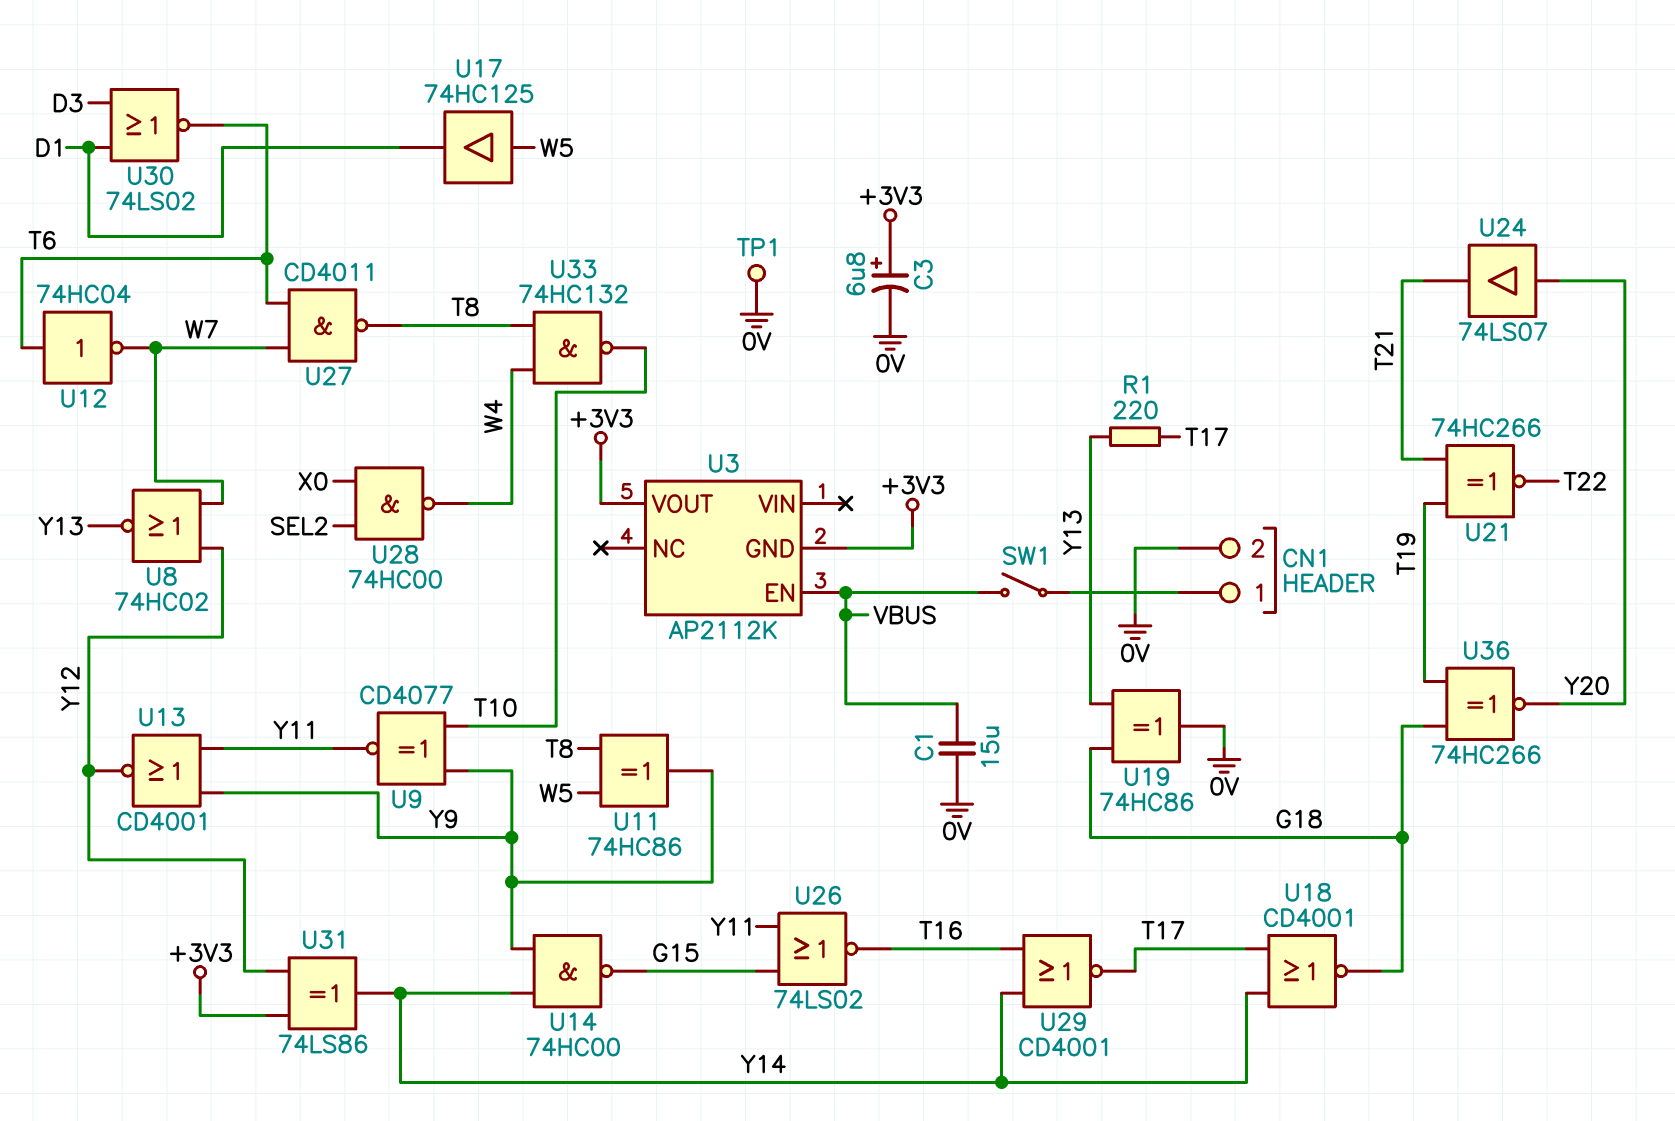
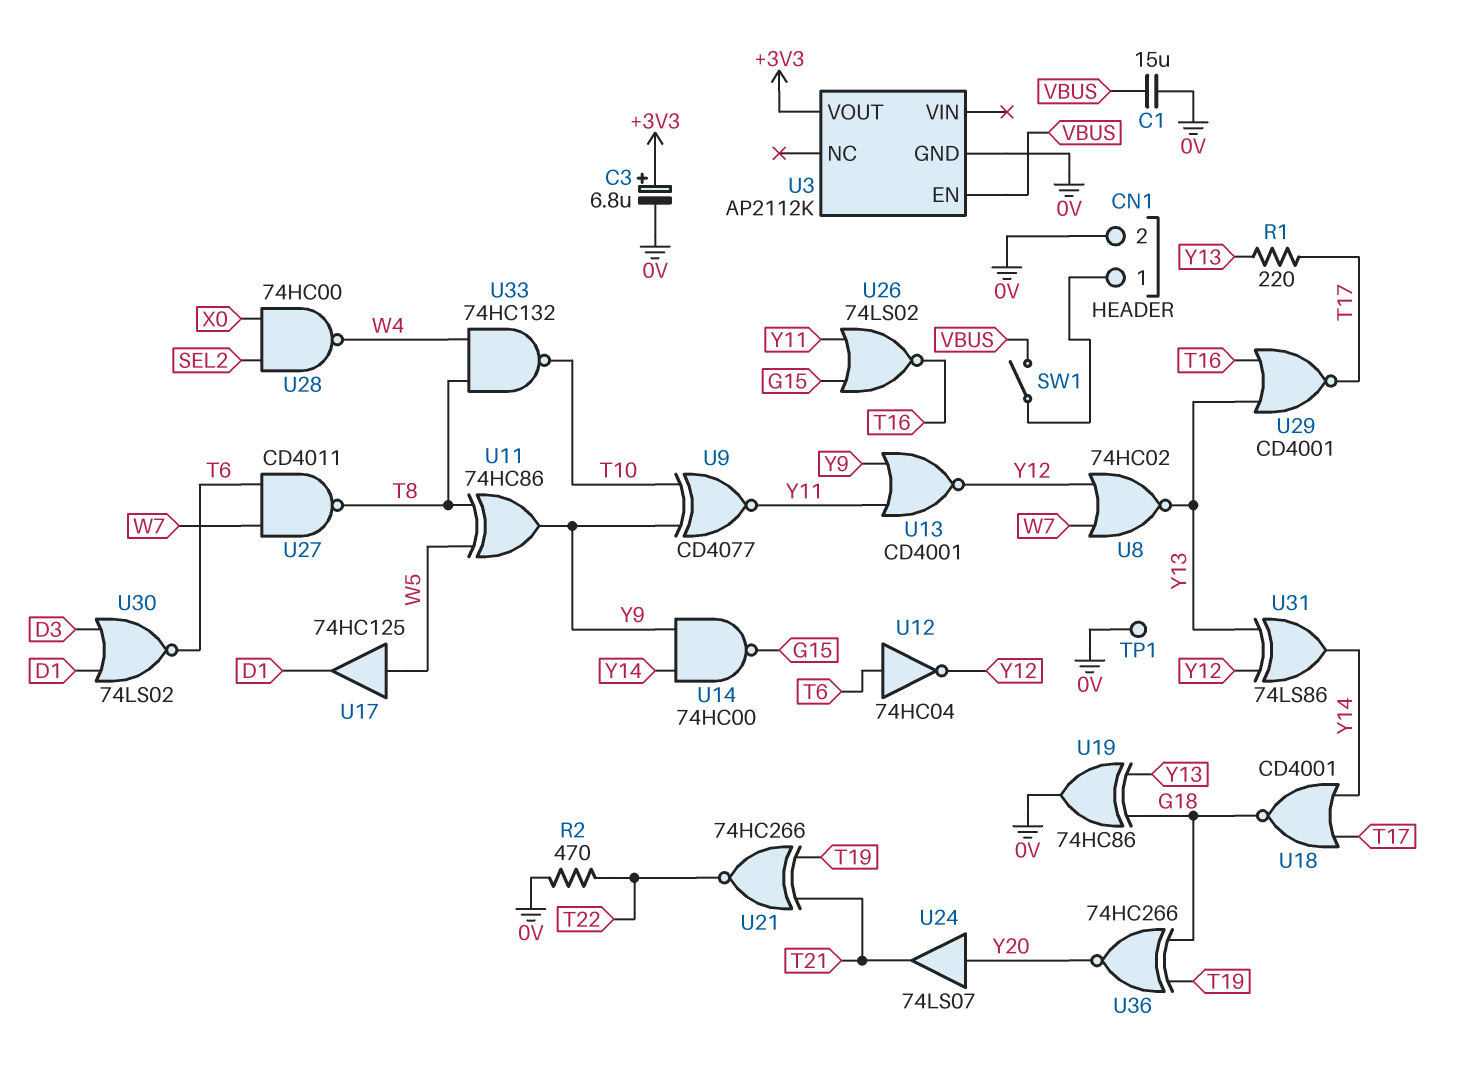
R2: none -> 470 (0V, T22)
U3 pin GND: +3V3 -> 0V
U12: NOT 74HC04 (in T6, out W7) -> NOT 74HC04 (in T6, out Y12)
U29: NOR CD4001 (in T16, in Y14, out T17) -> NOR CD4001 (in T16, in Y13, out T17)
U31: XOR 74LS86 (in +3V3, in Y12, out Y14) -> XOR 74LS86 (in Y12, in Y13, out Y14)

